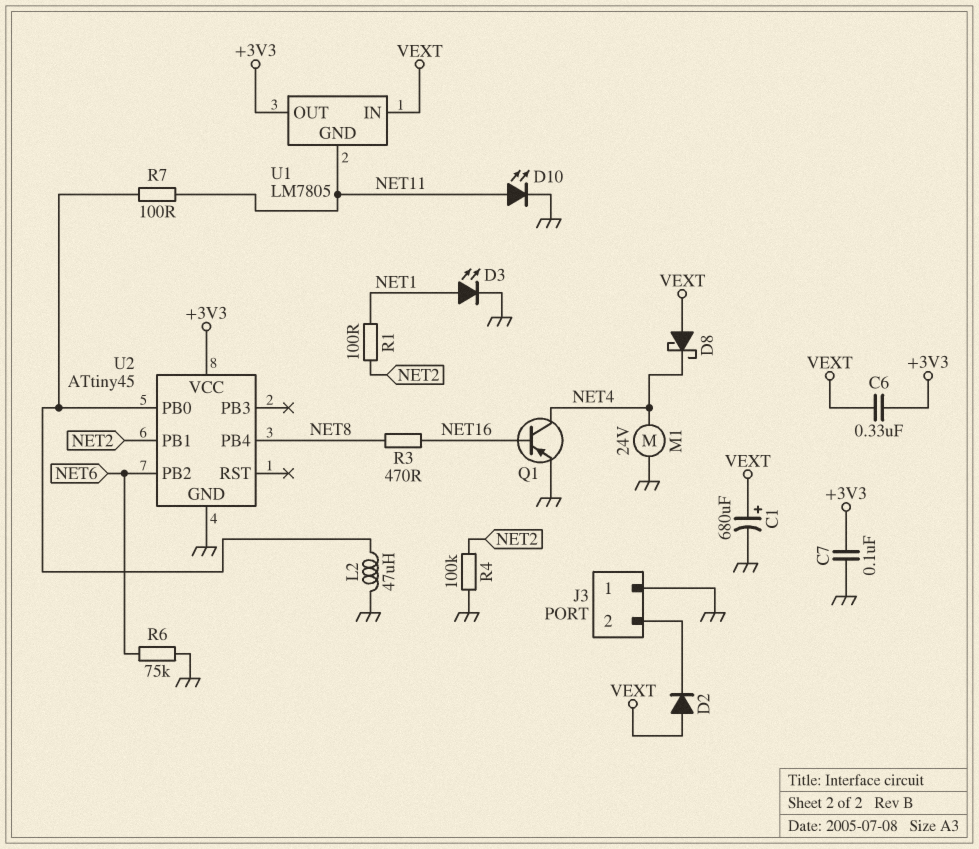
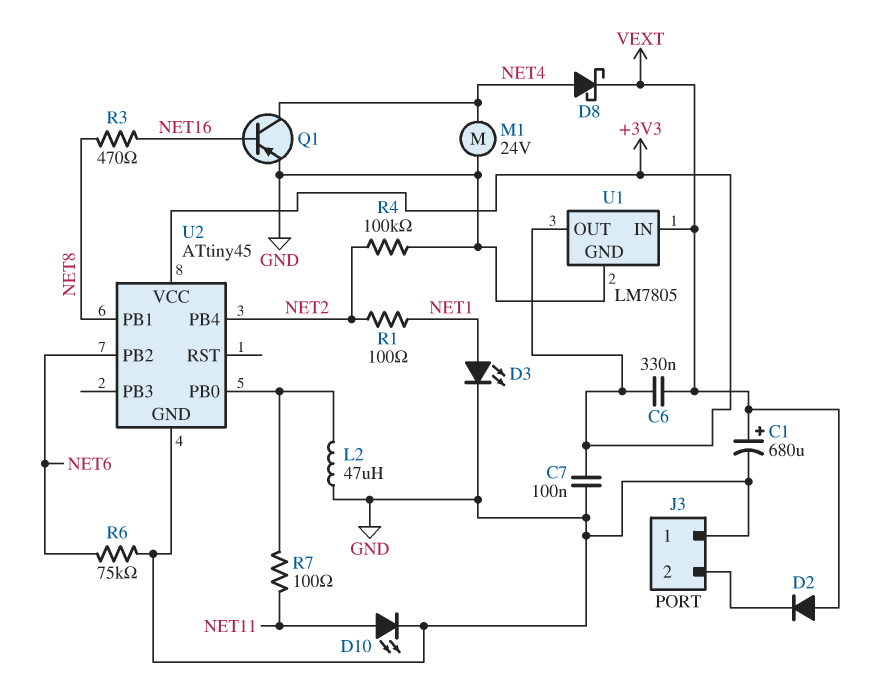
D8: schottky (A VEXT, K NET4) -> schottky (A NET4, K VEXT)
U1 pin GND: NET11 -> GND
U2 pin PB1: NET2 -> NET8
U2 pin PB4: NET8 -> NET2

